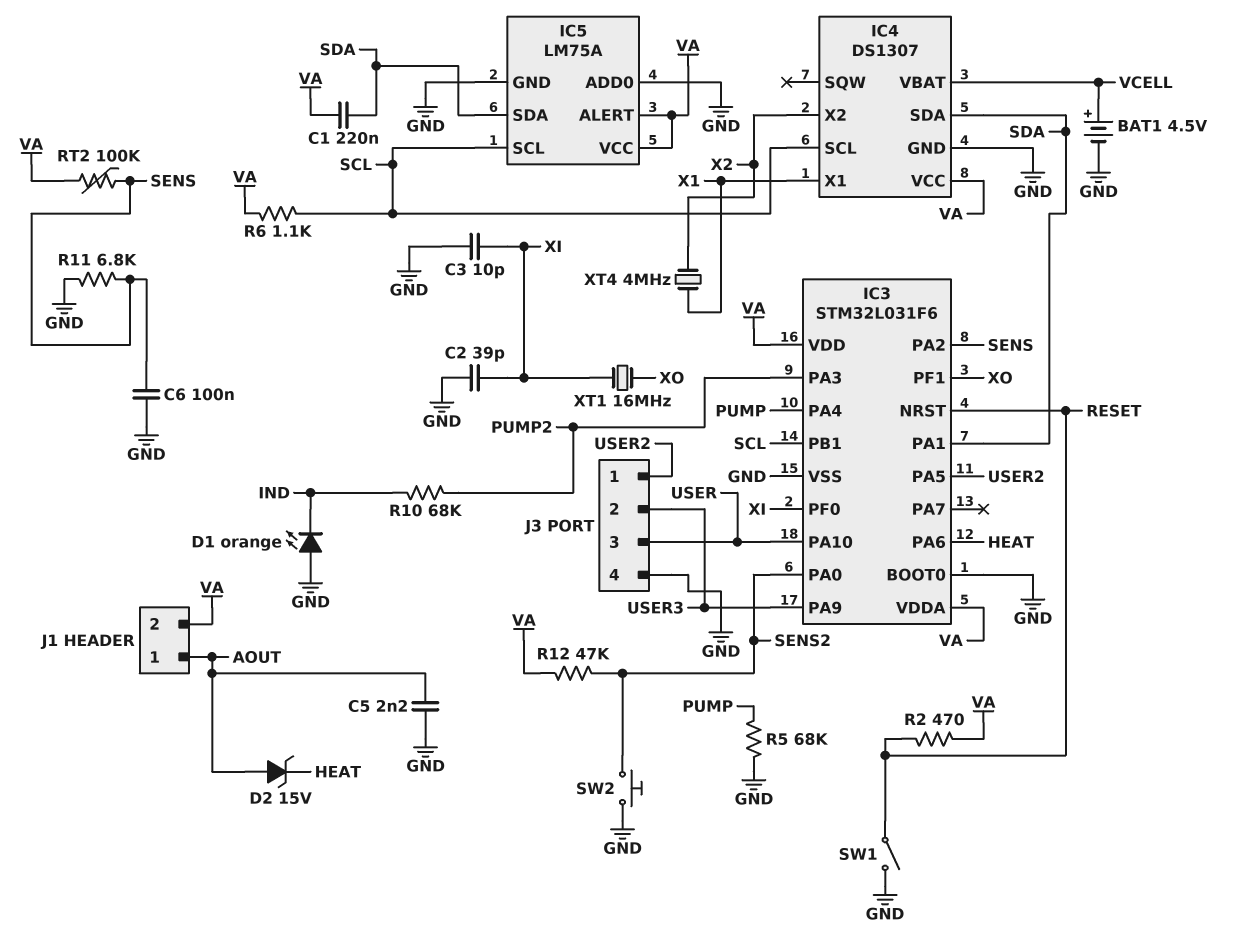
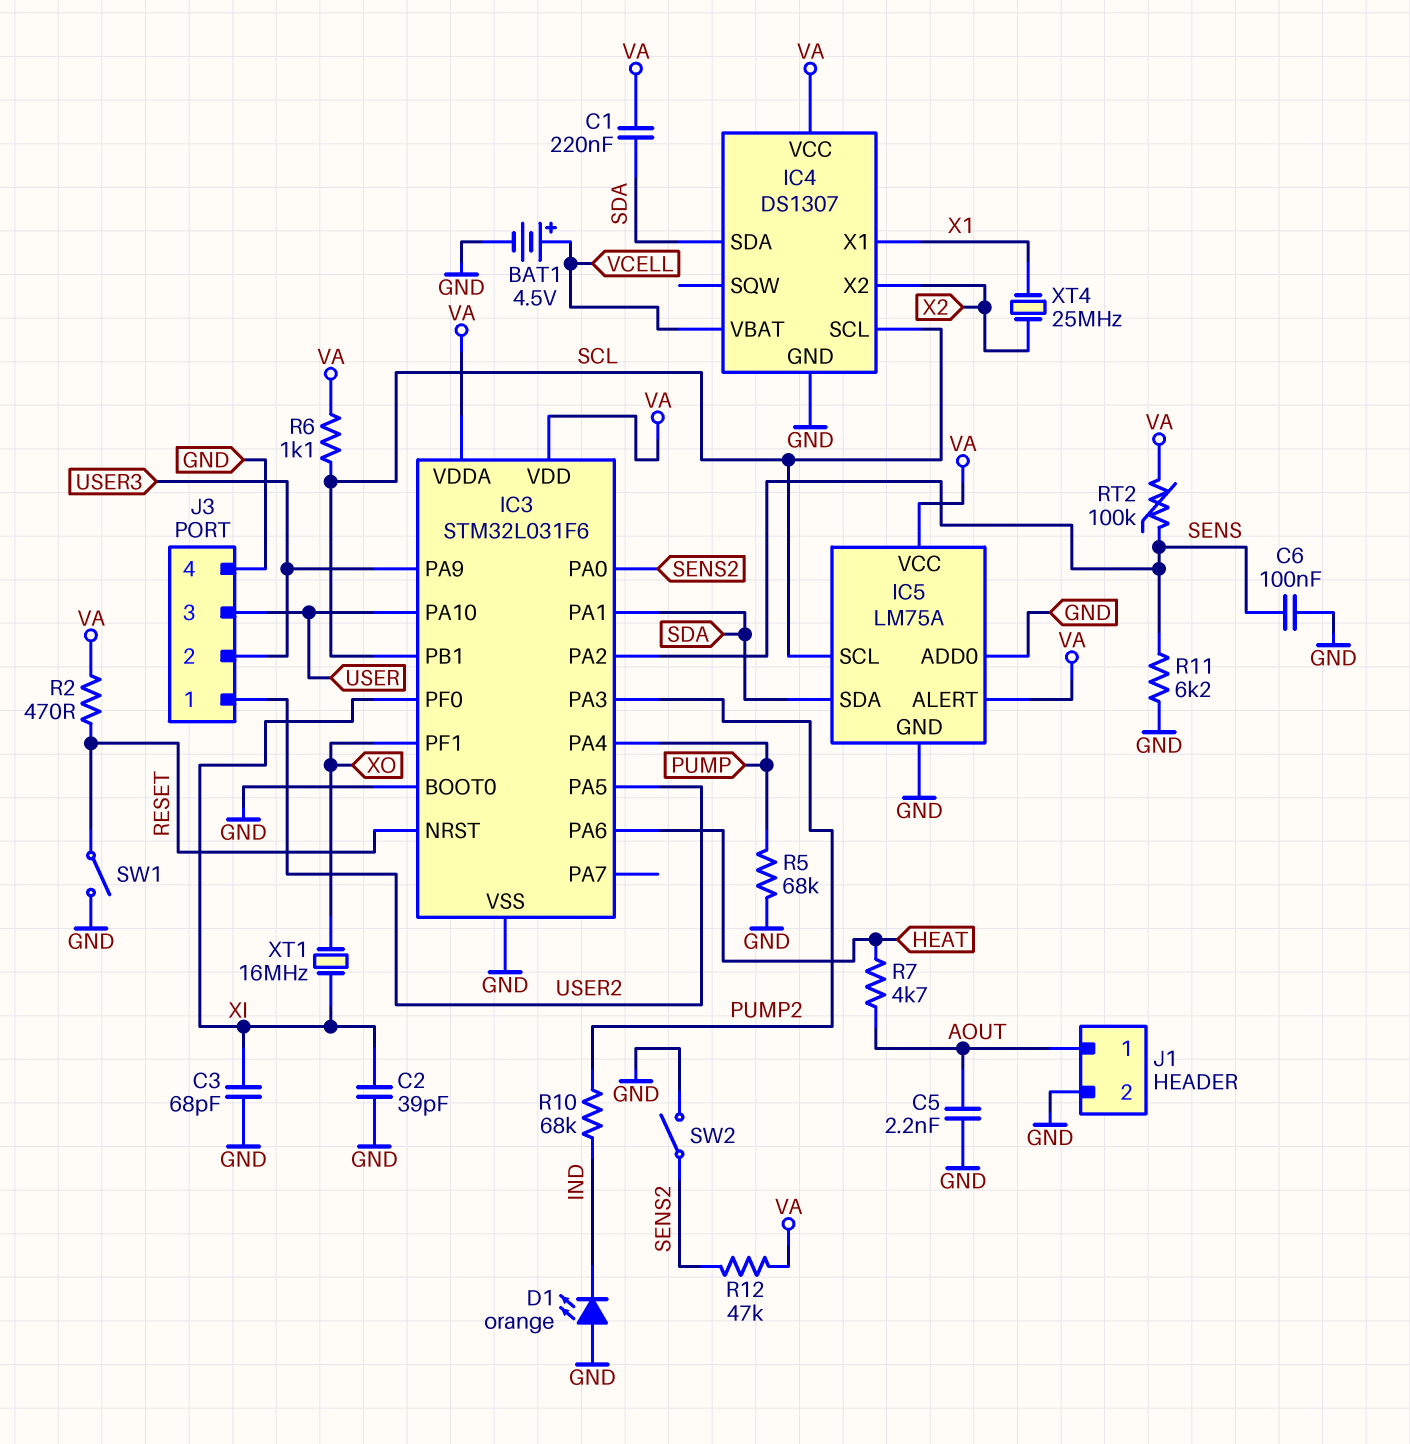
C3: 10pF (GND, XI) -> 68pF (GND, XI)
D2: zener 15V (A AOUT, K HEAT) -> none
J1 pin 2: VA -> GND
R7: none -> 4.7k (AOUT, HEAT)
R11: 6.8k (GND, SENS) -> 6.2k (GND, SENS)
SW2: button (GND, SENS2) -> switch (GND, SENS2)
XT4: 4MHz (X1, X2) -> 25MHz (X1, X2)

